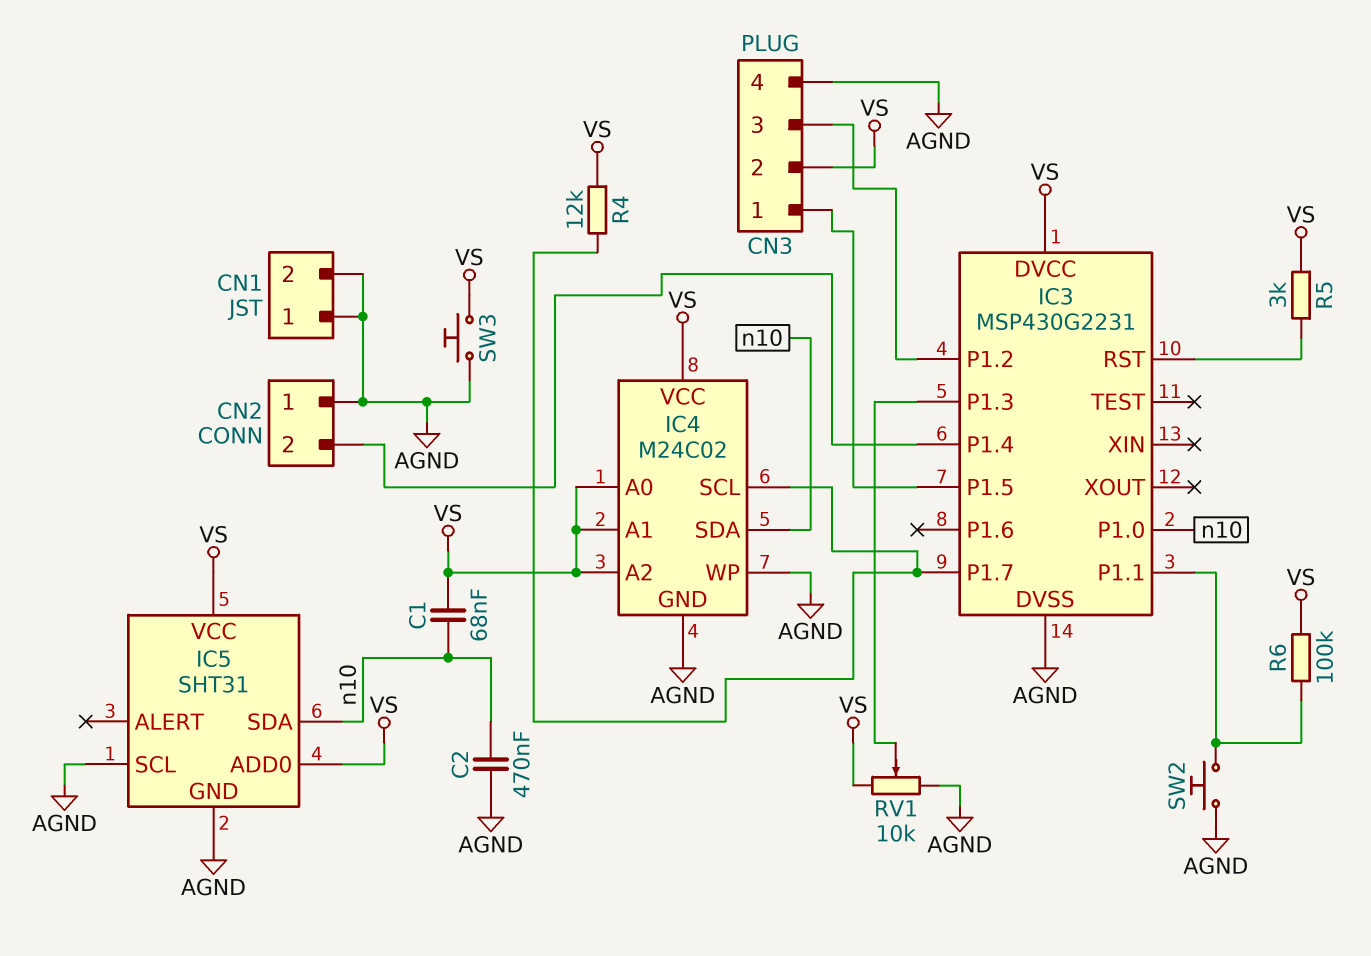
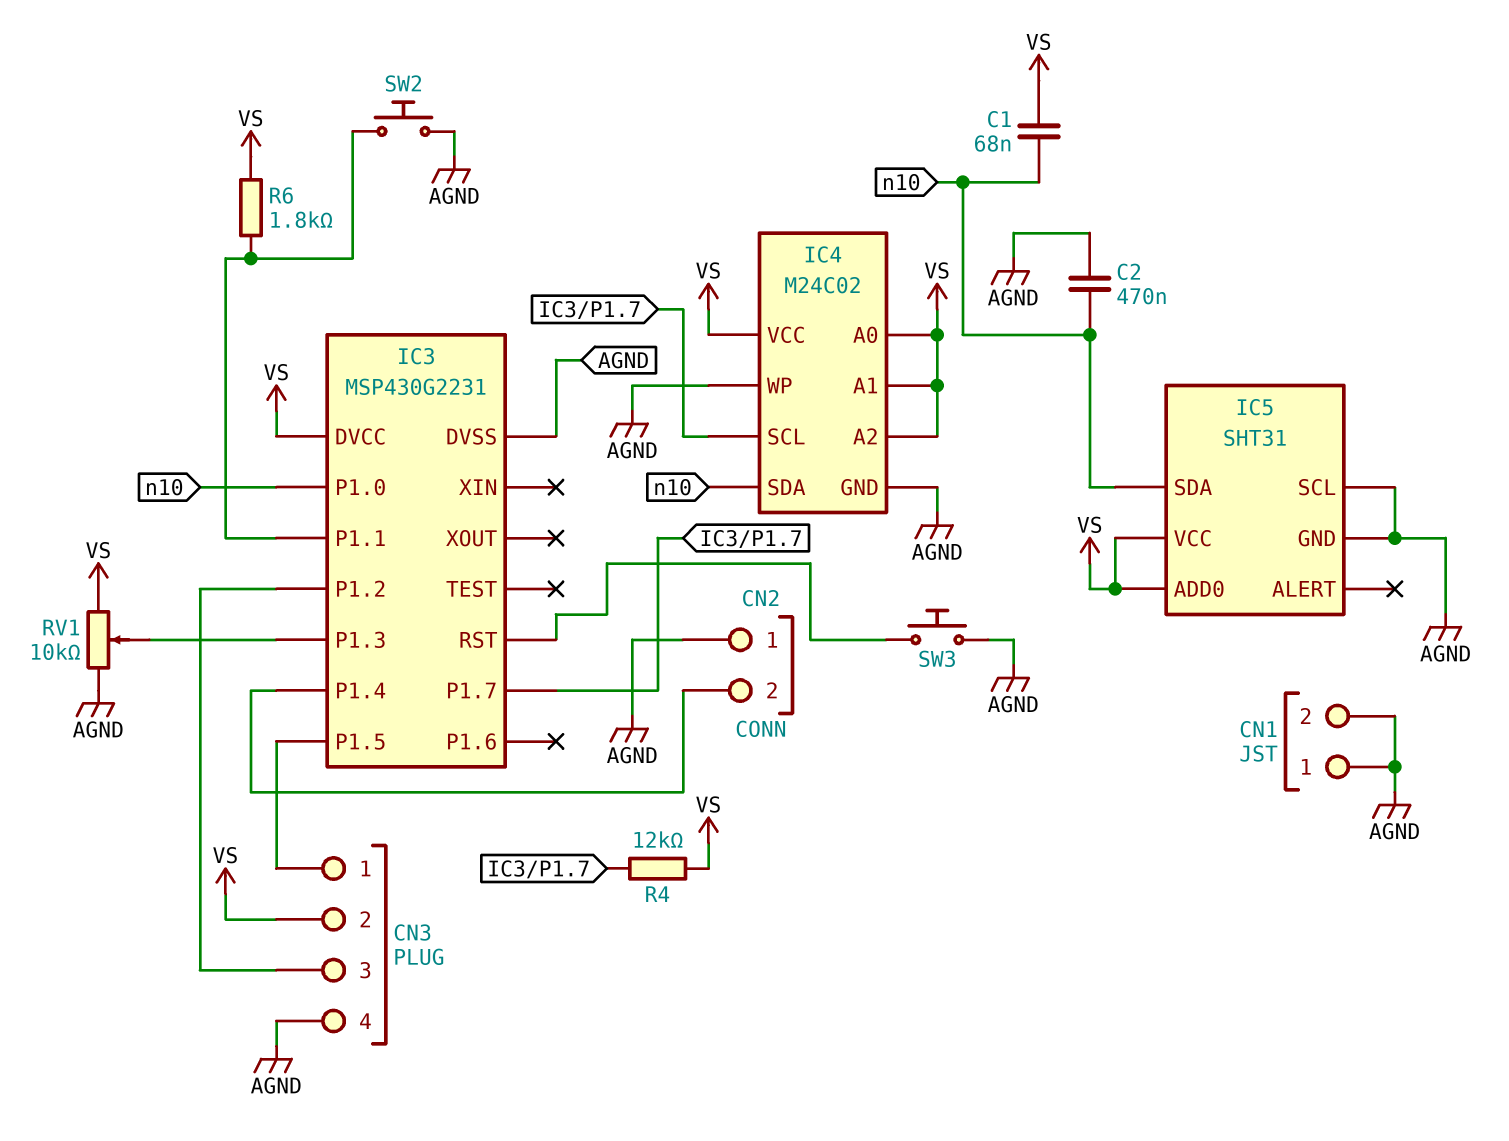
R5: 3k (IC3/RST, VS) -> none
R6: 100k (IC3/P1.1, VS) -> 1.8k (IC3/P1.1, VS)
SW3: button (AGND, VS) -> button (AGND, IC3/RST)

